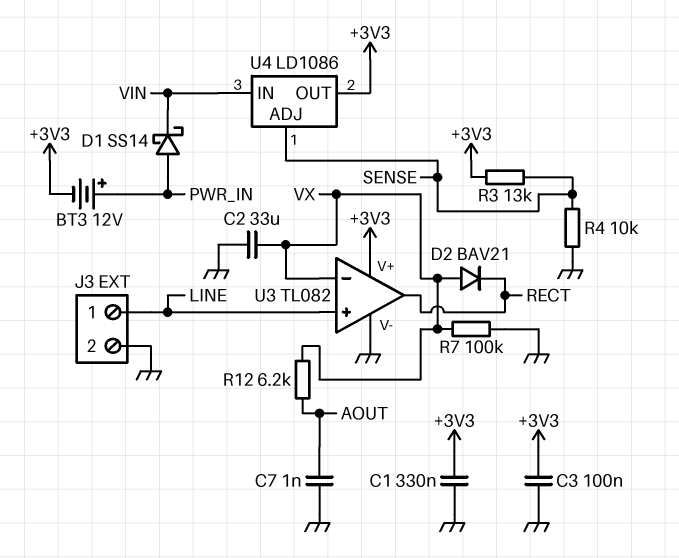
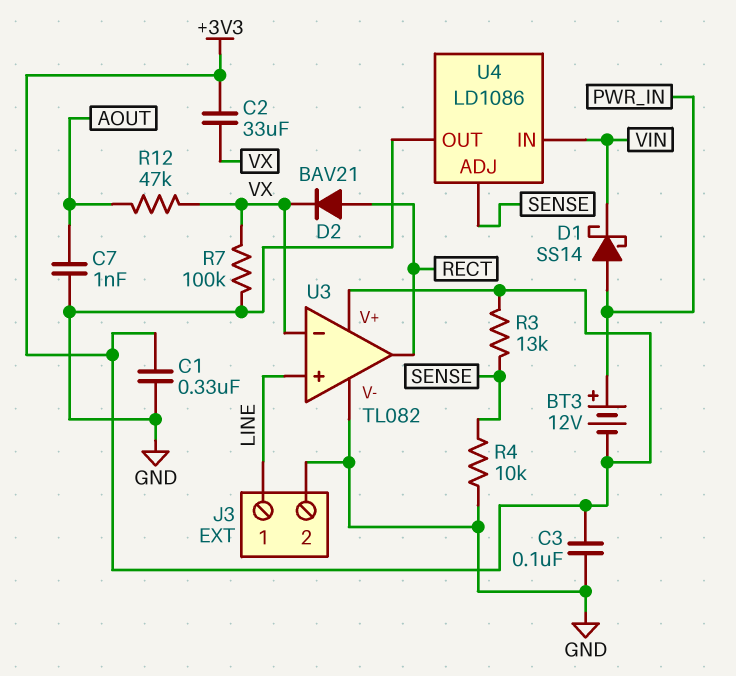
C2: 33uF (GND, VX) -> 33uF (+3V3, VX)
D2: diode BAV21 (A VX, K RECT) -> diode BAV21 (A RECT, K VX)
R12: 6.2k (AOUT, VX) -> 47k (AOUT, VX)
U4 pin OUT: +3V3 -> GND

